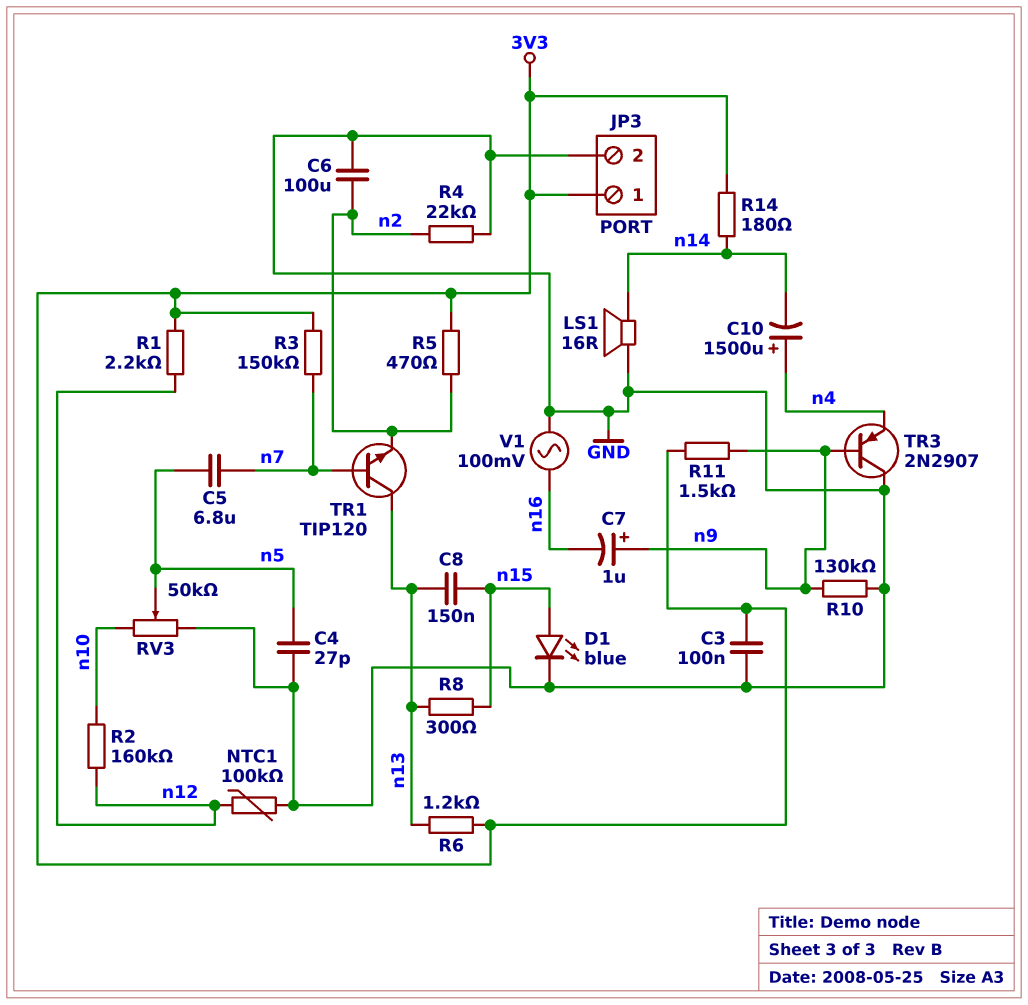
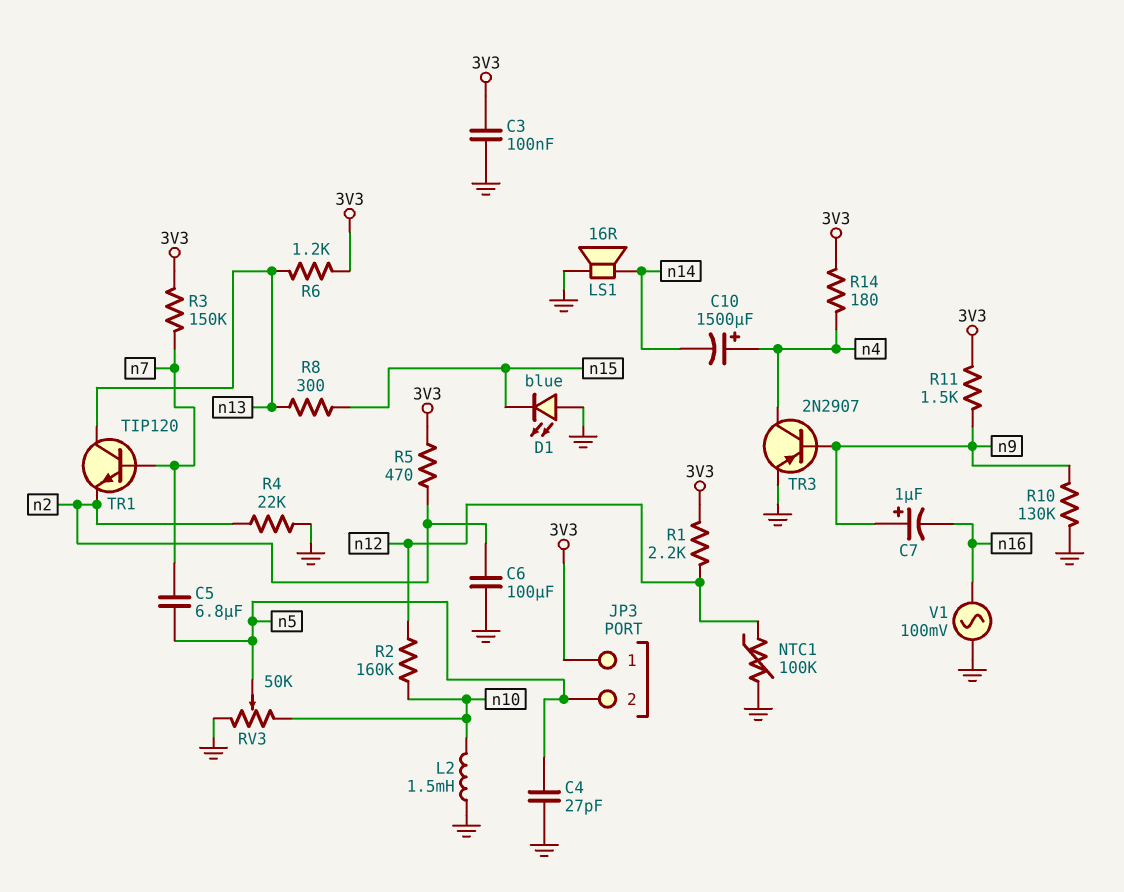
C8: 150nF (n13, n15) -> none
D1: LED blue (A n15, K GND) -> LED blue (A GND, K n15)
JP3 pin 2: GND -> n5
L2: none -> 1.5mH (GND, n10)
R14: 180 (3V3, n14) -> 180 (3V3, n4)
TR3: PNP 2N2907 (B n9, C GND, E n4) -> PNP 2N2907 (B n9, C n4, E GND)

